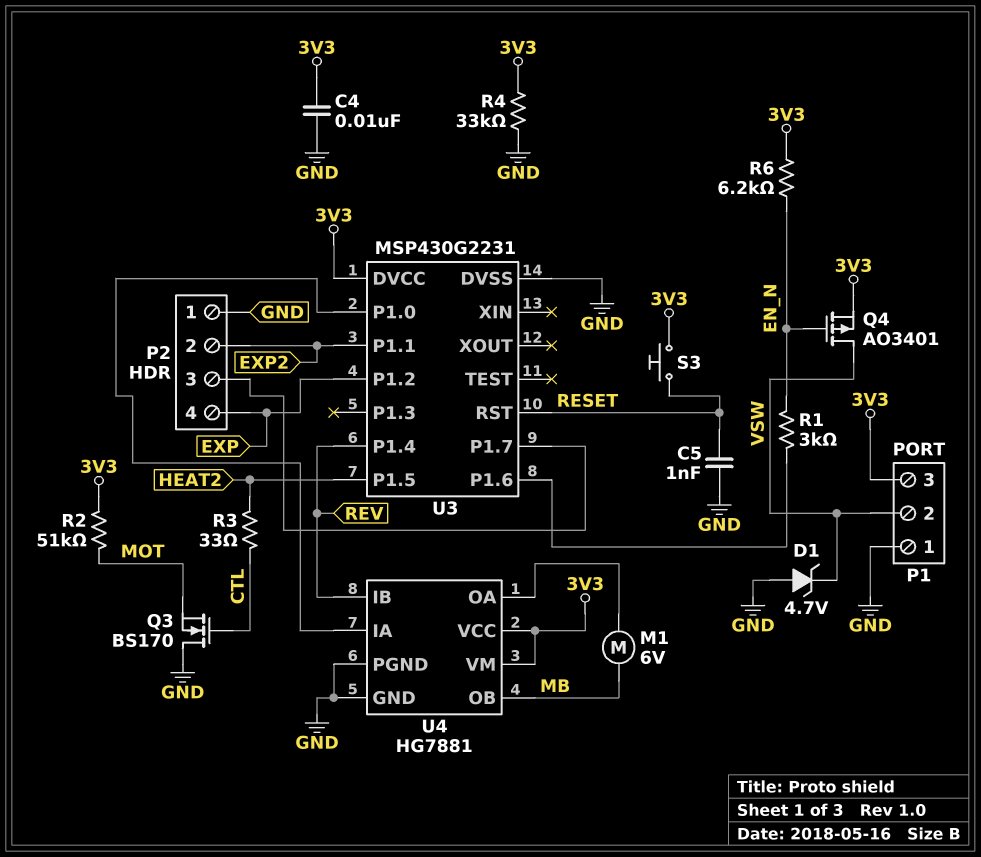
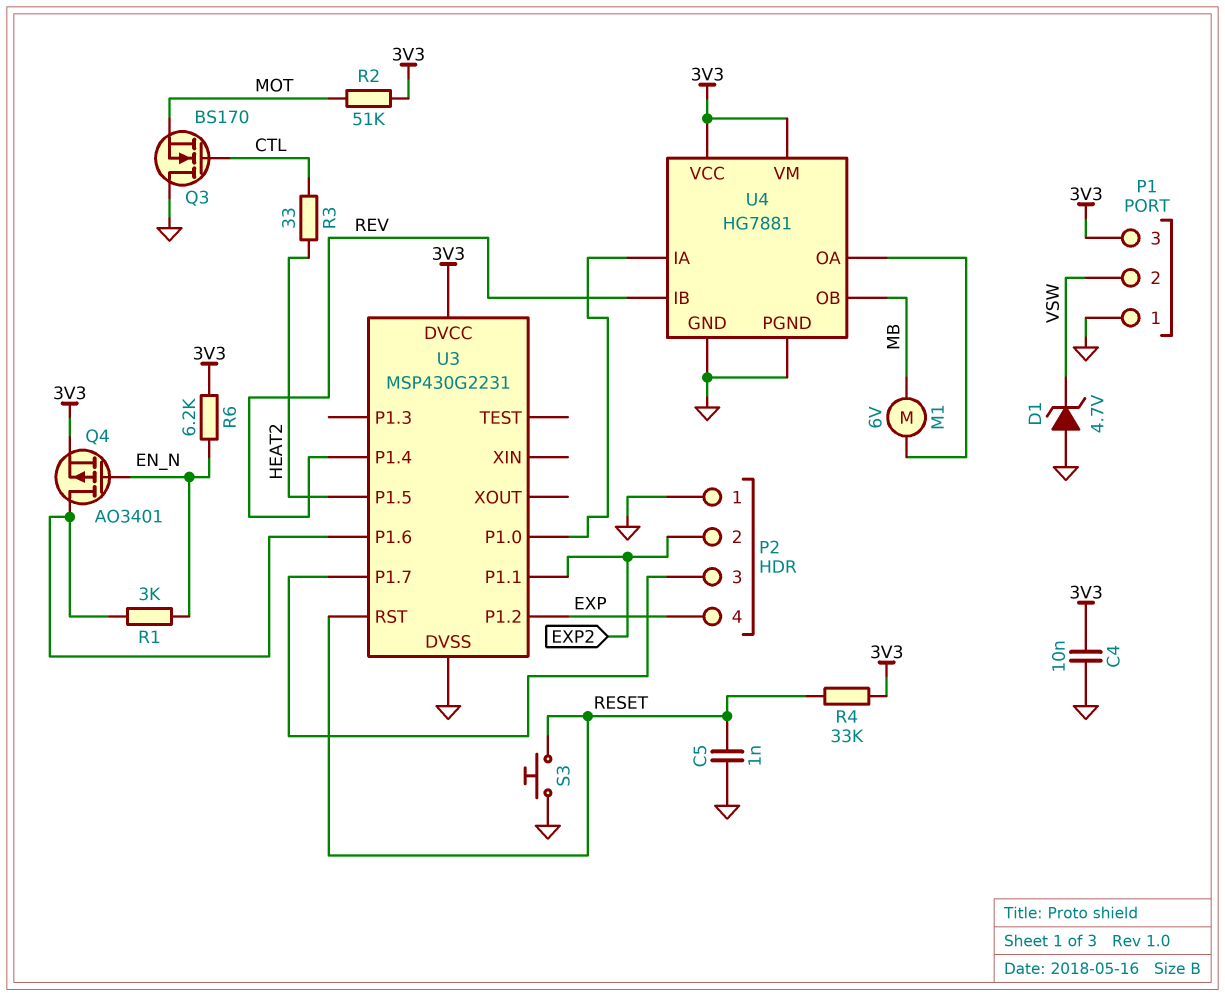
Q4: PMOS AO3401 (G EN_N, D VSW, S 3V3) -> PMOS AO3401 (G EN_N, D U3/P1.6, S 3V3)
R4: 33k (3V3, GND) -> 33k (3V3, RESET)
S3: button (3V3, RESET) -> button (GND, RESET)

